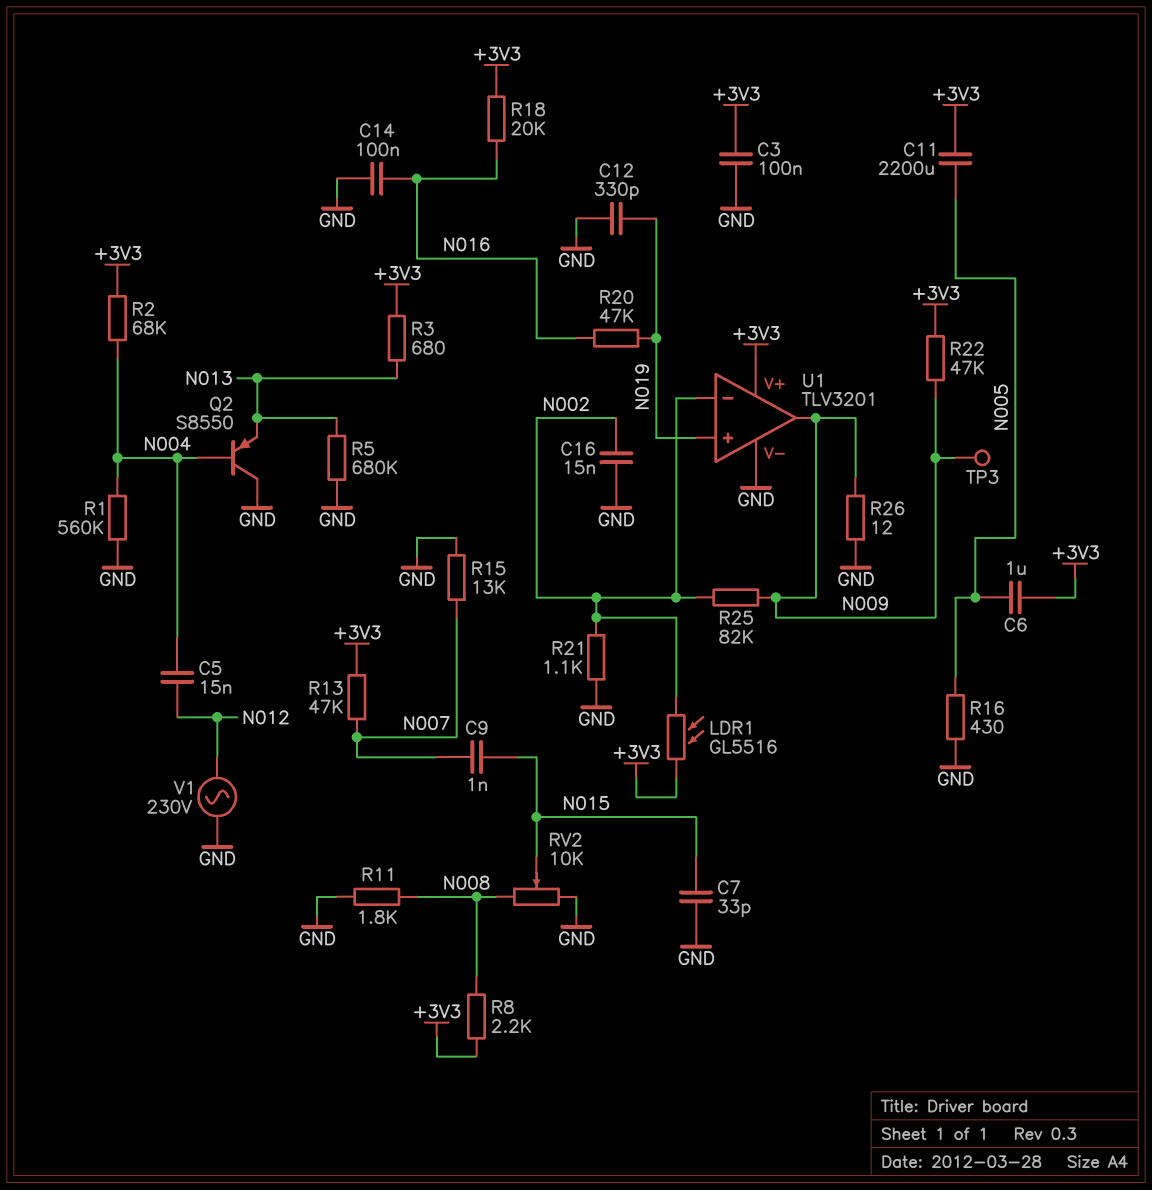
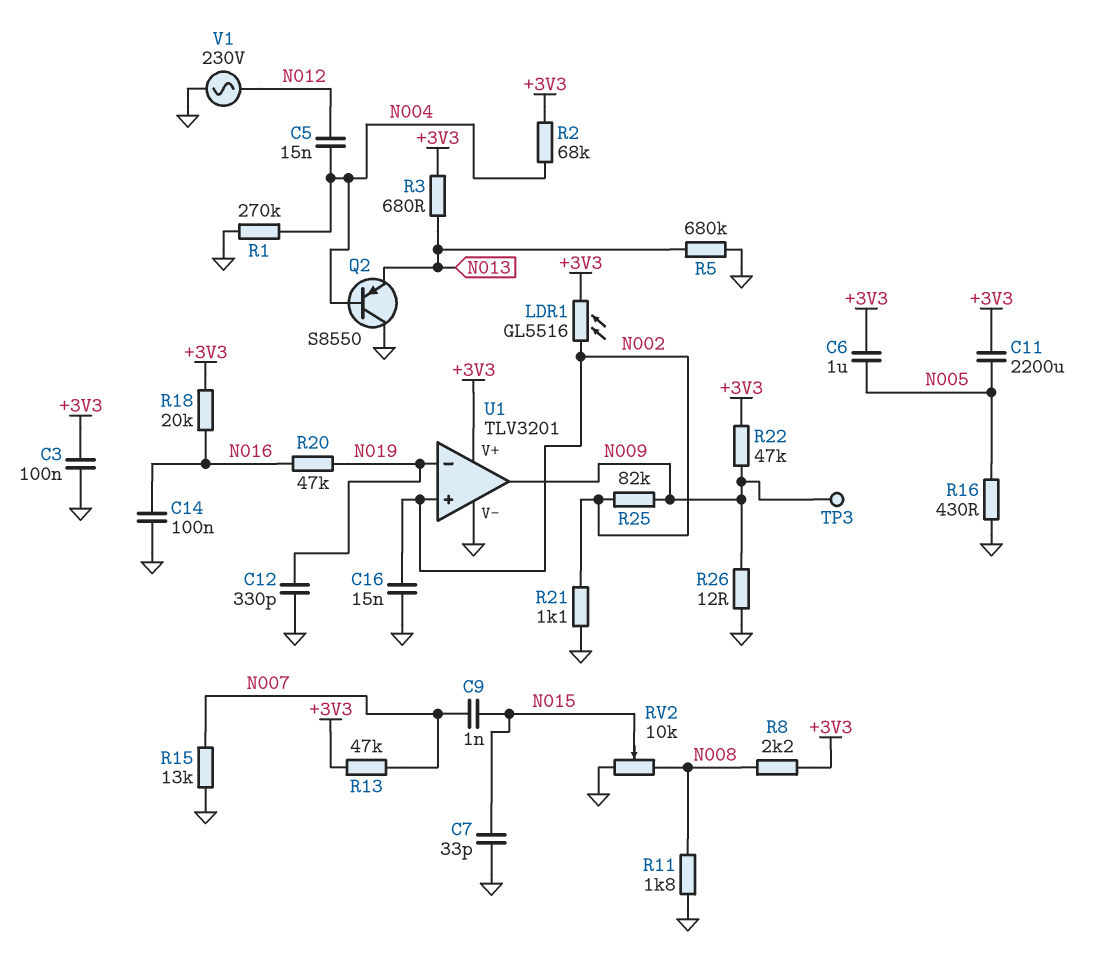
R1: 560k (GND, N004) -> 270k (GND, N004)
U1 pin in+: N019 -> N002
U1 pin in-: N002 -> N019

